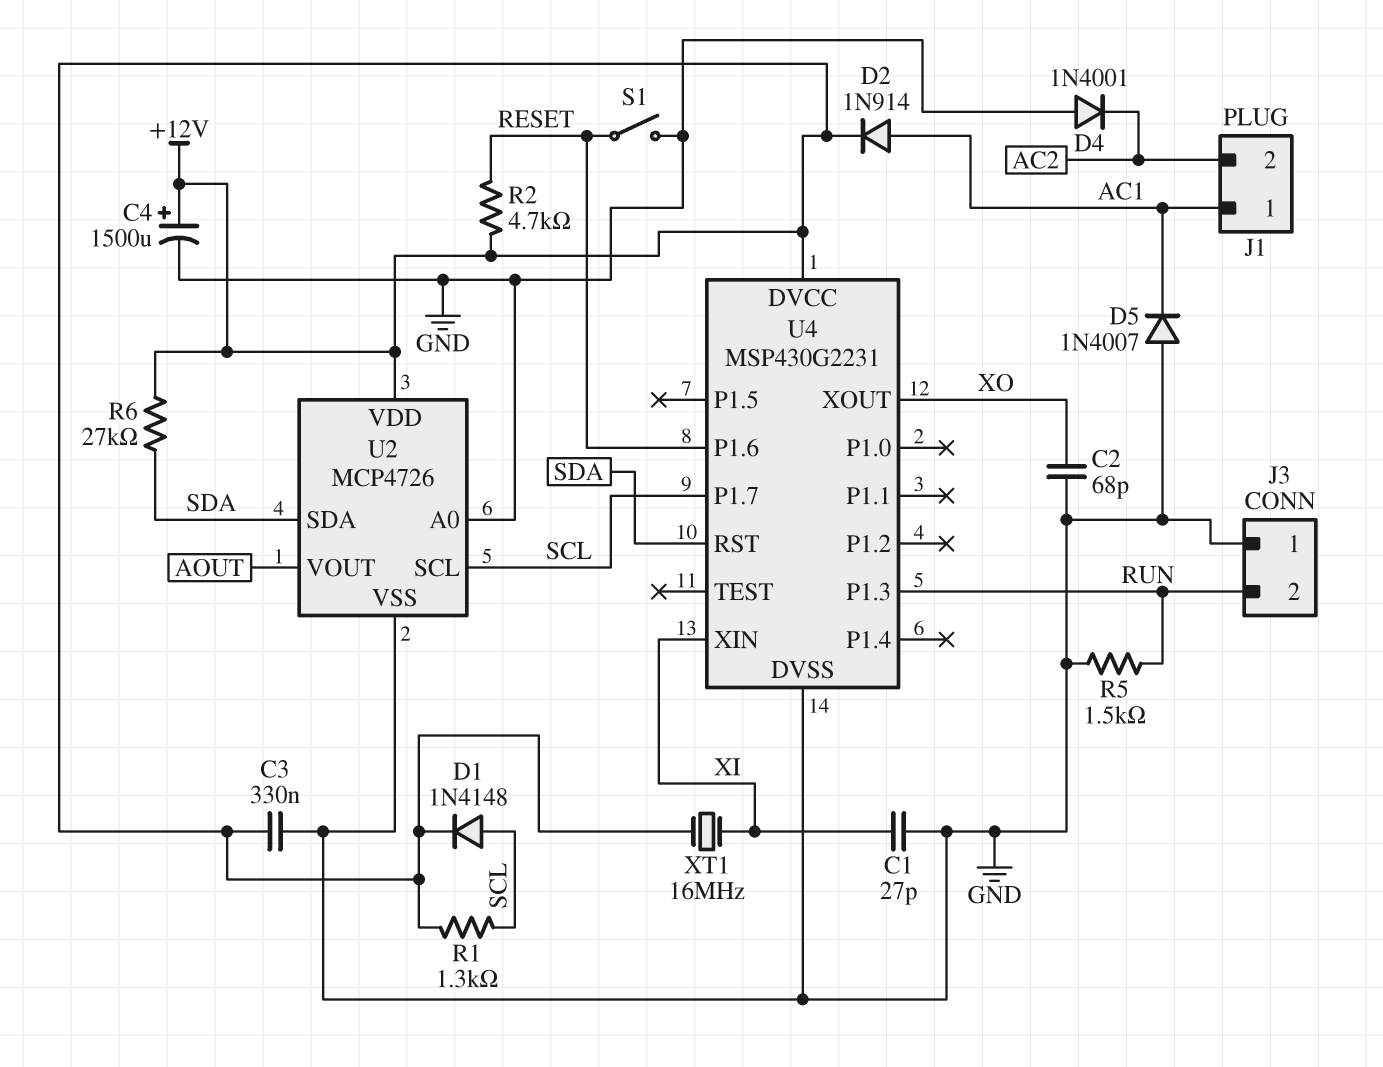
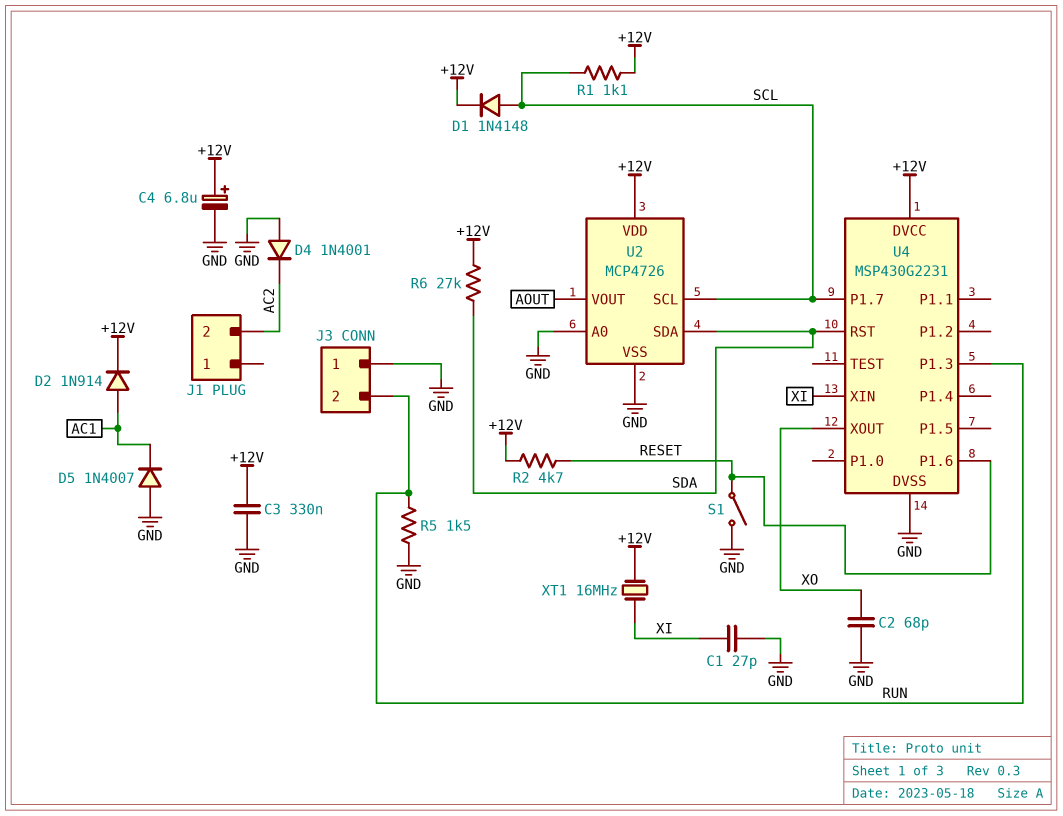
C4: 1500uF (plus +12V, minus GND) -> 6.8uF (plus +12V, minus GND)
J1 pin 1: AC1 -> none
R1: 1.3k (+12V, SCL) -> 1.1k (+12V, SCL)

